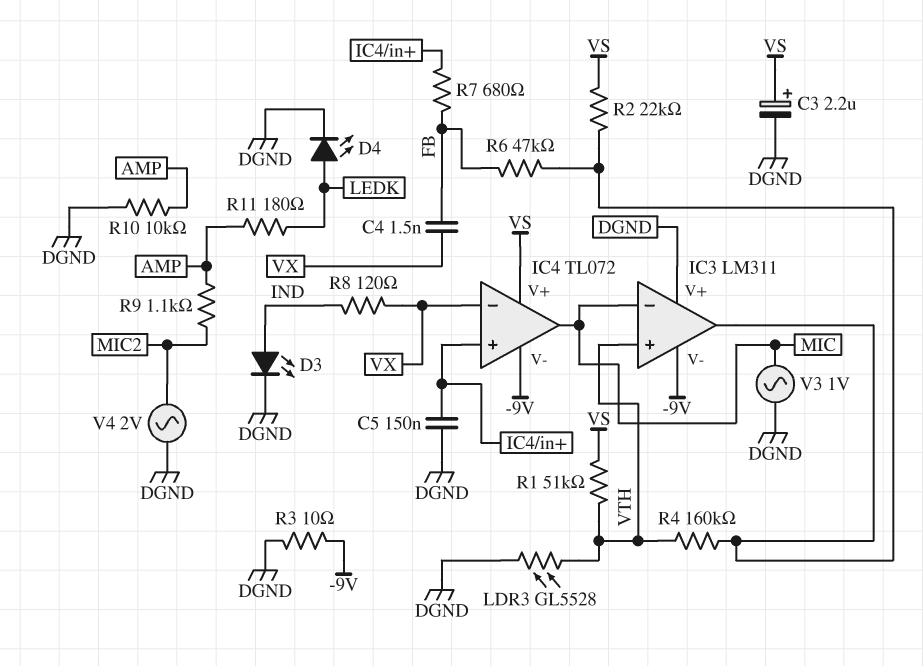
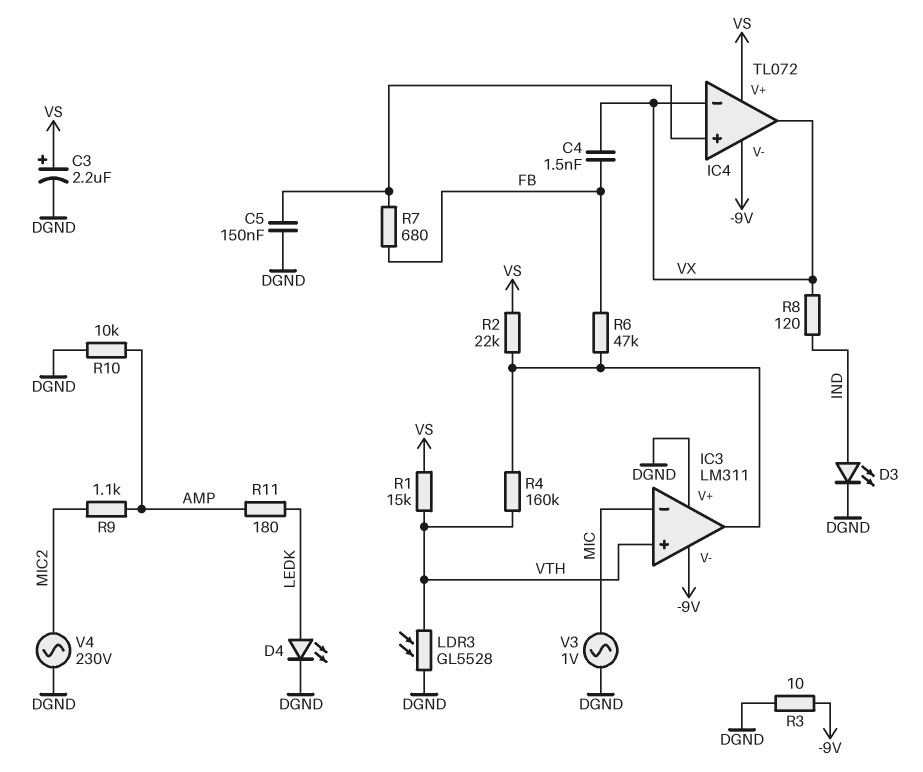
IC4 pin out: MIC -> VX
R1: 51k (VS, VTH) -> 15k (VS, VTH)
V4: AC 2V (DGND, MIC2) -> AC 230V (DGND, MIC2)

